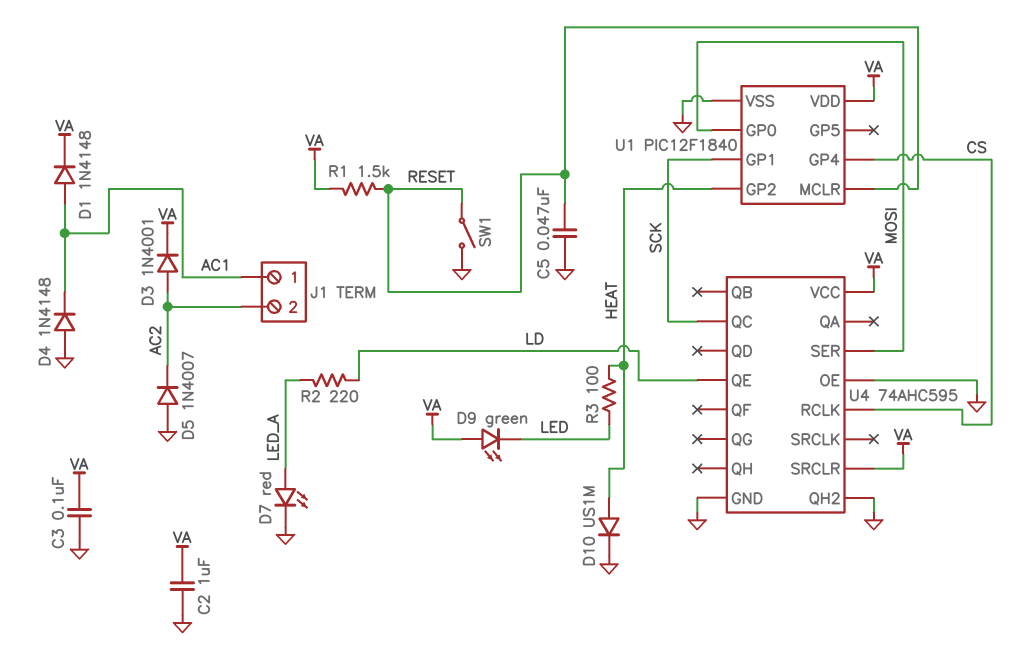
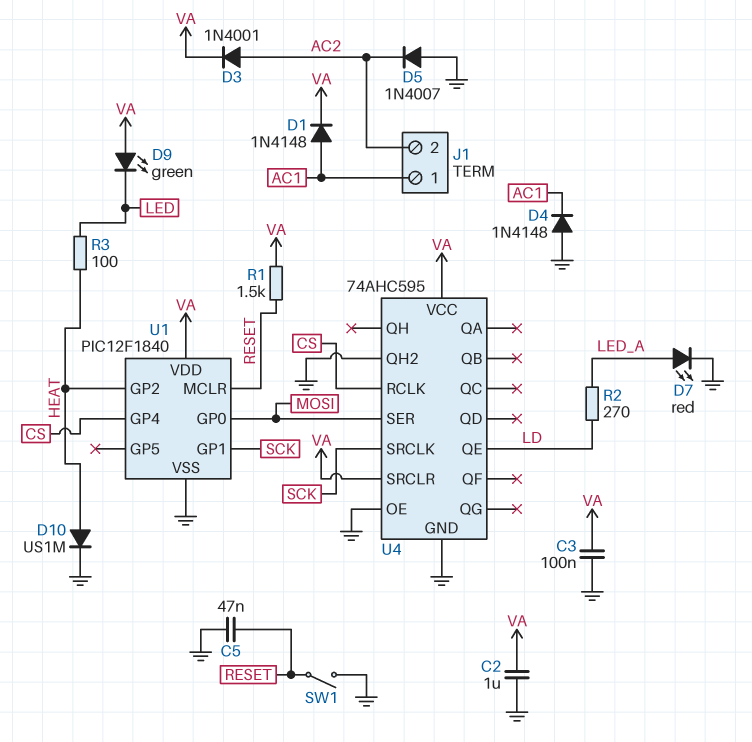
R2: 220 (LD, LED_A) -> 270 (LD, LED_A)
U4 pin QC: SCK -> none
U4 pin SRCLK: none -> SCK

